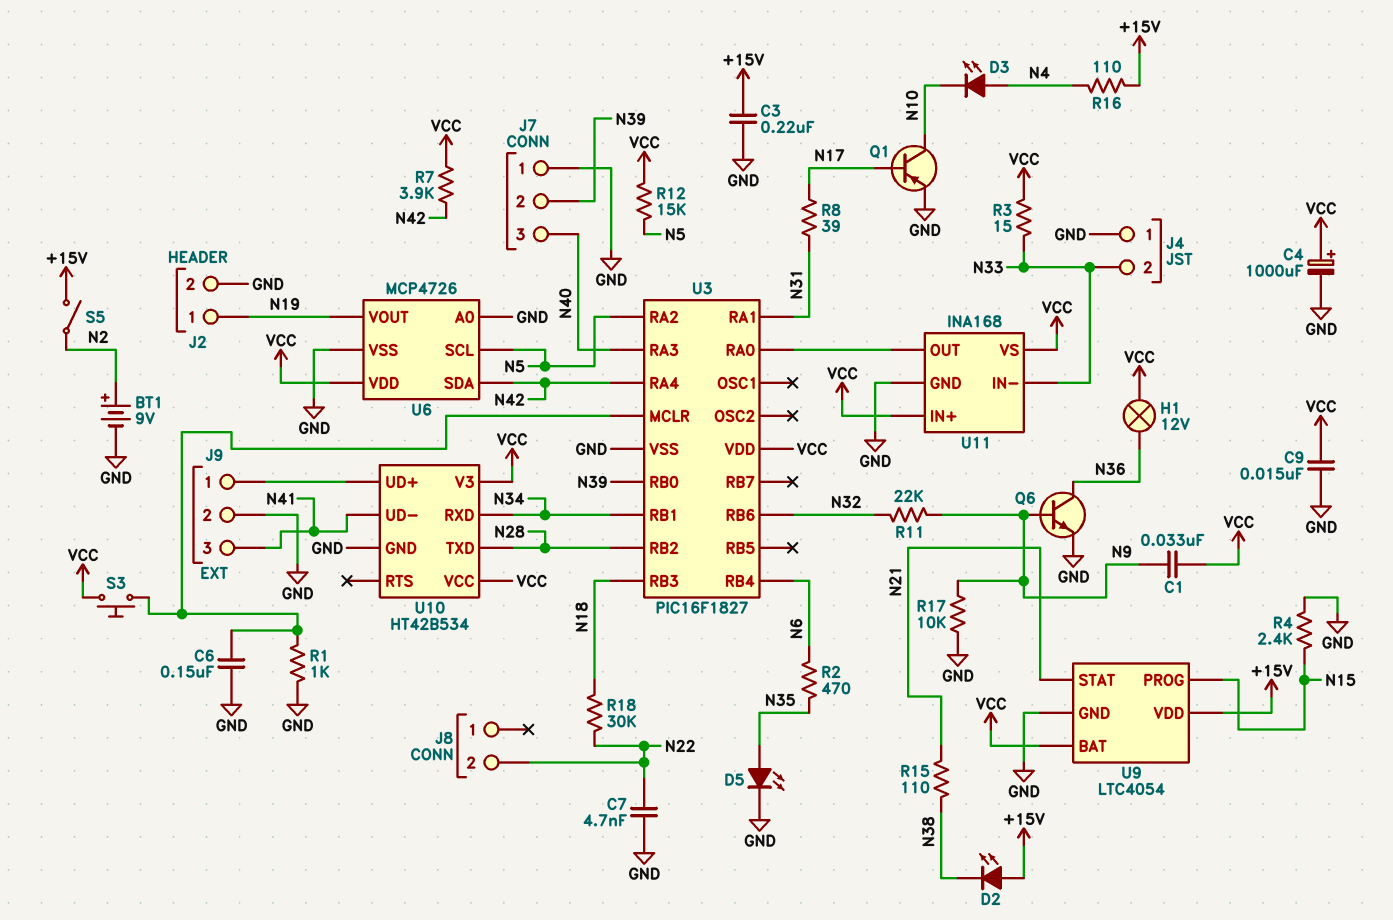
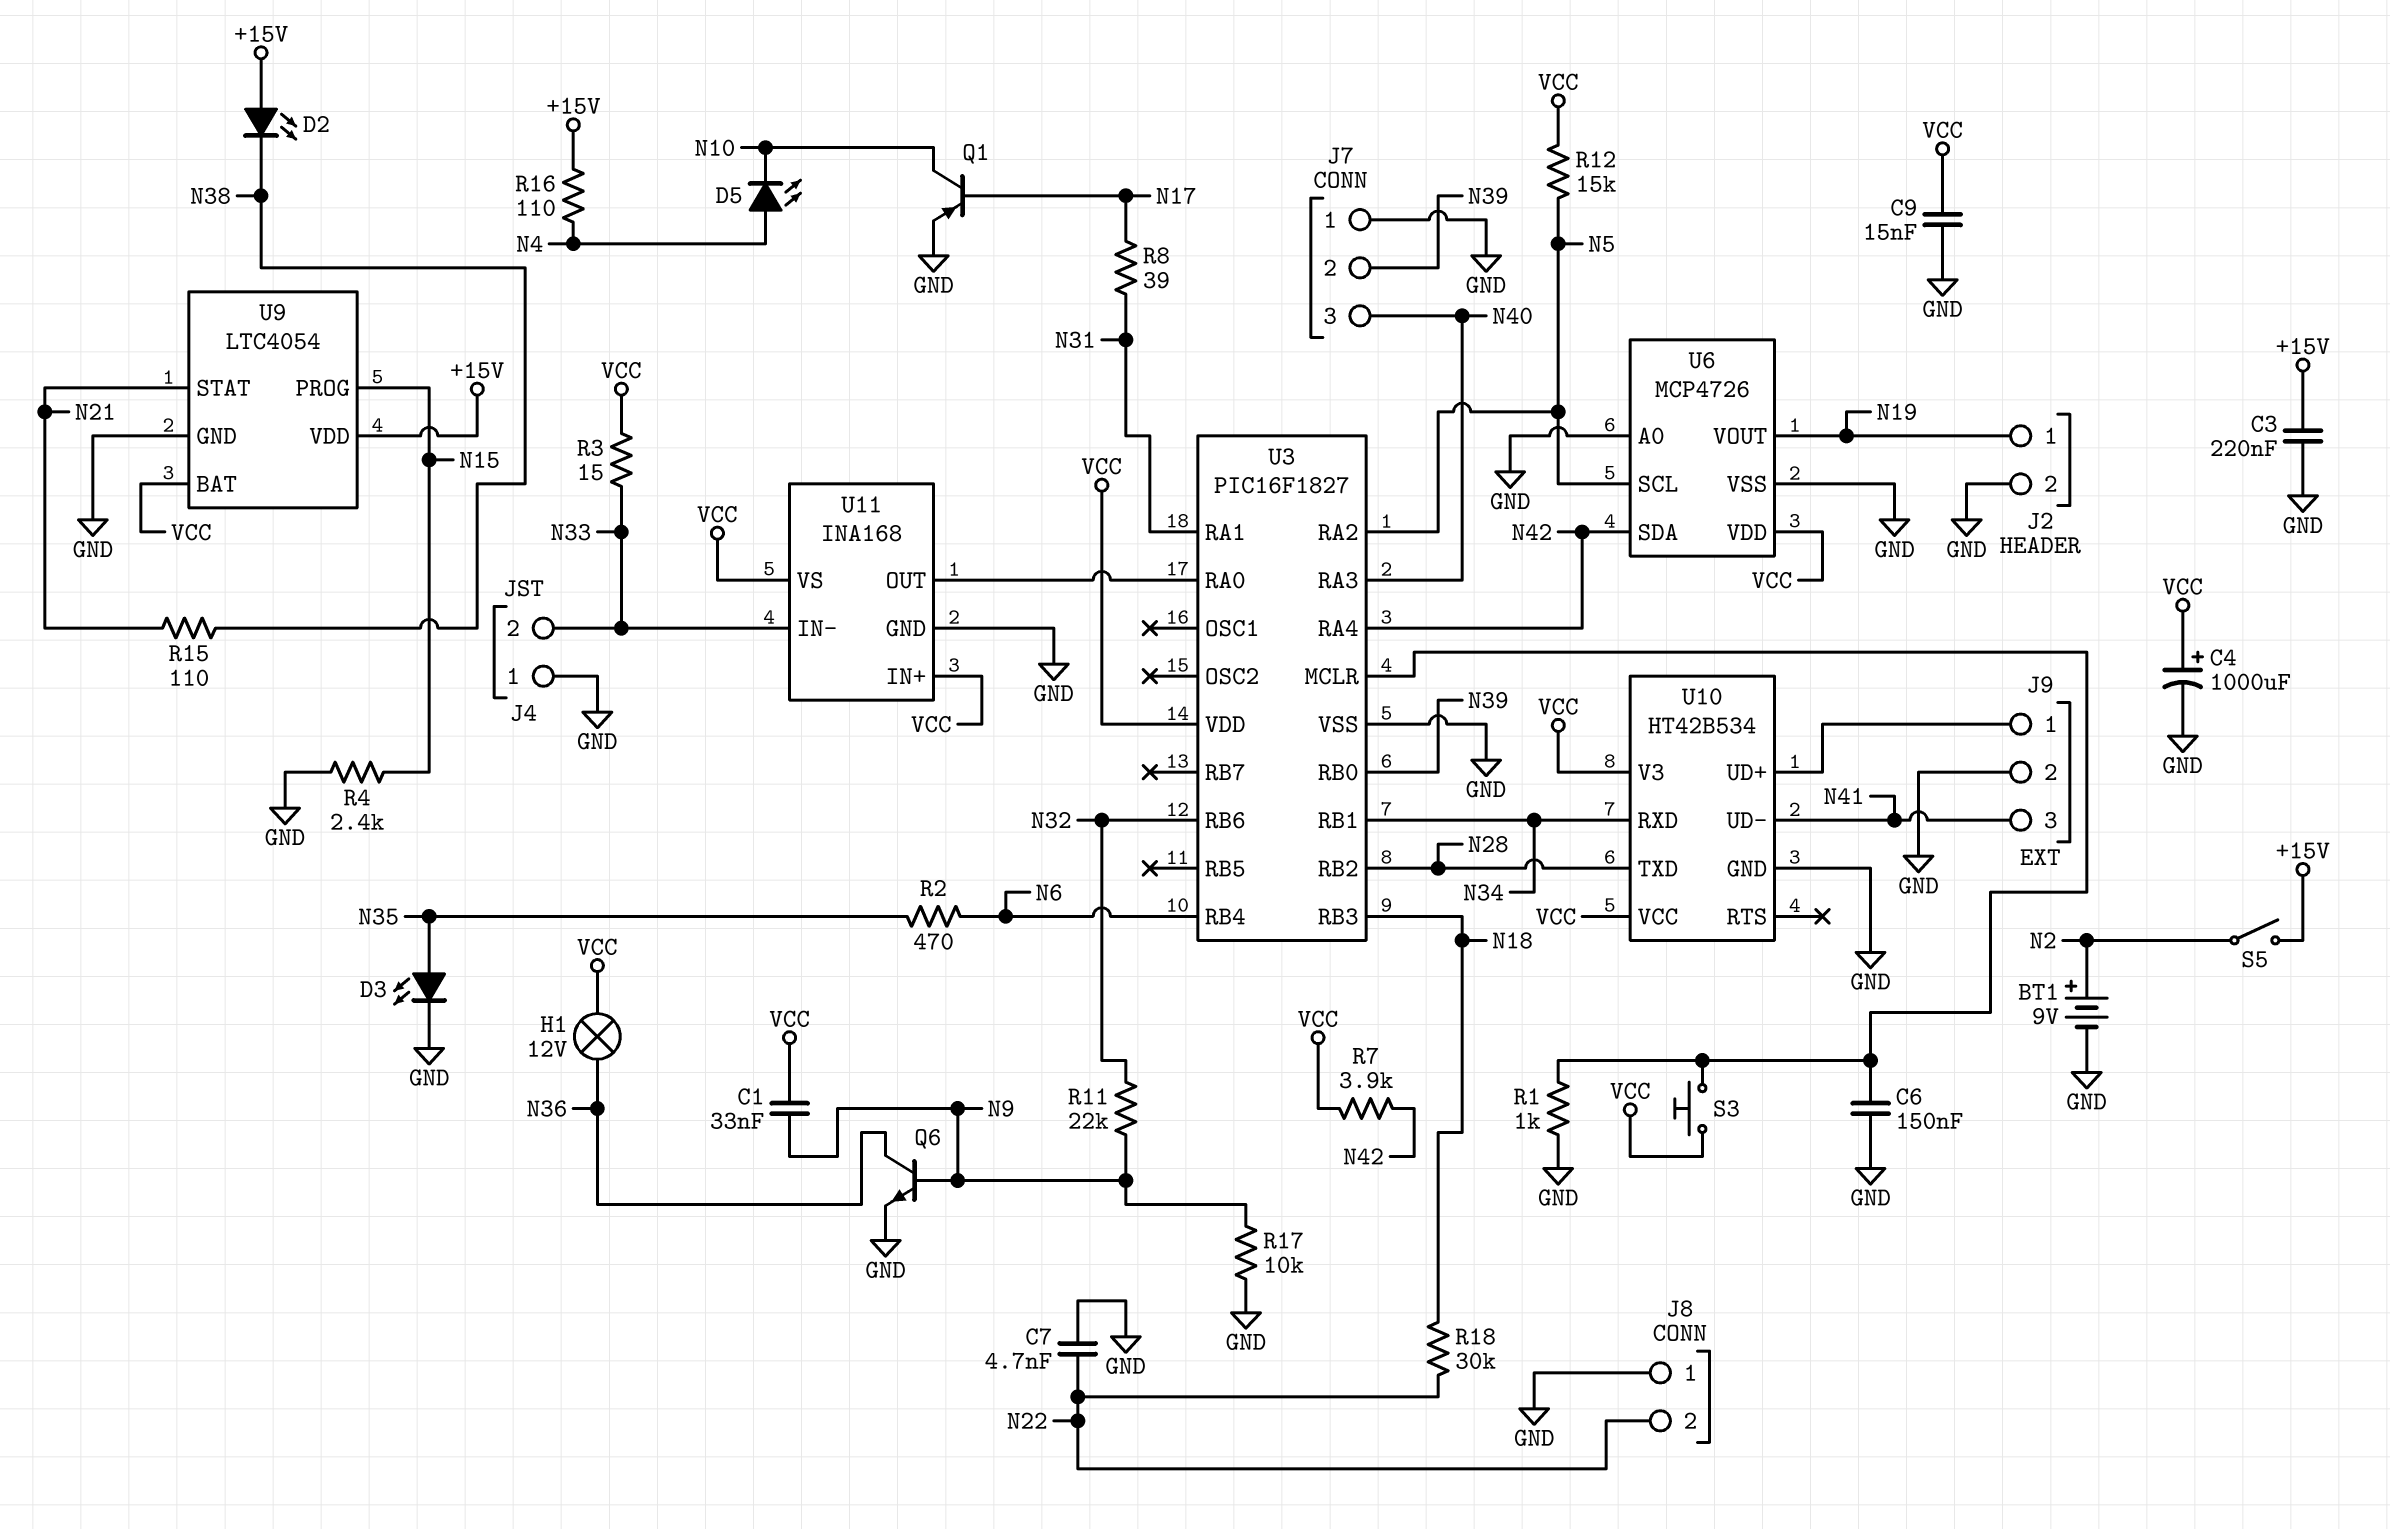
D3: LED (A N4, K N10) -> LED (A N35, K GND)
D5: LED (A N35, K GND) -> LED (A N4, K N10)
J8 pin 1: none -> GND

